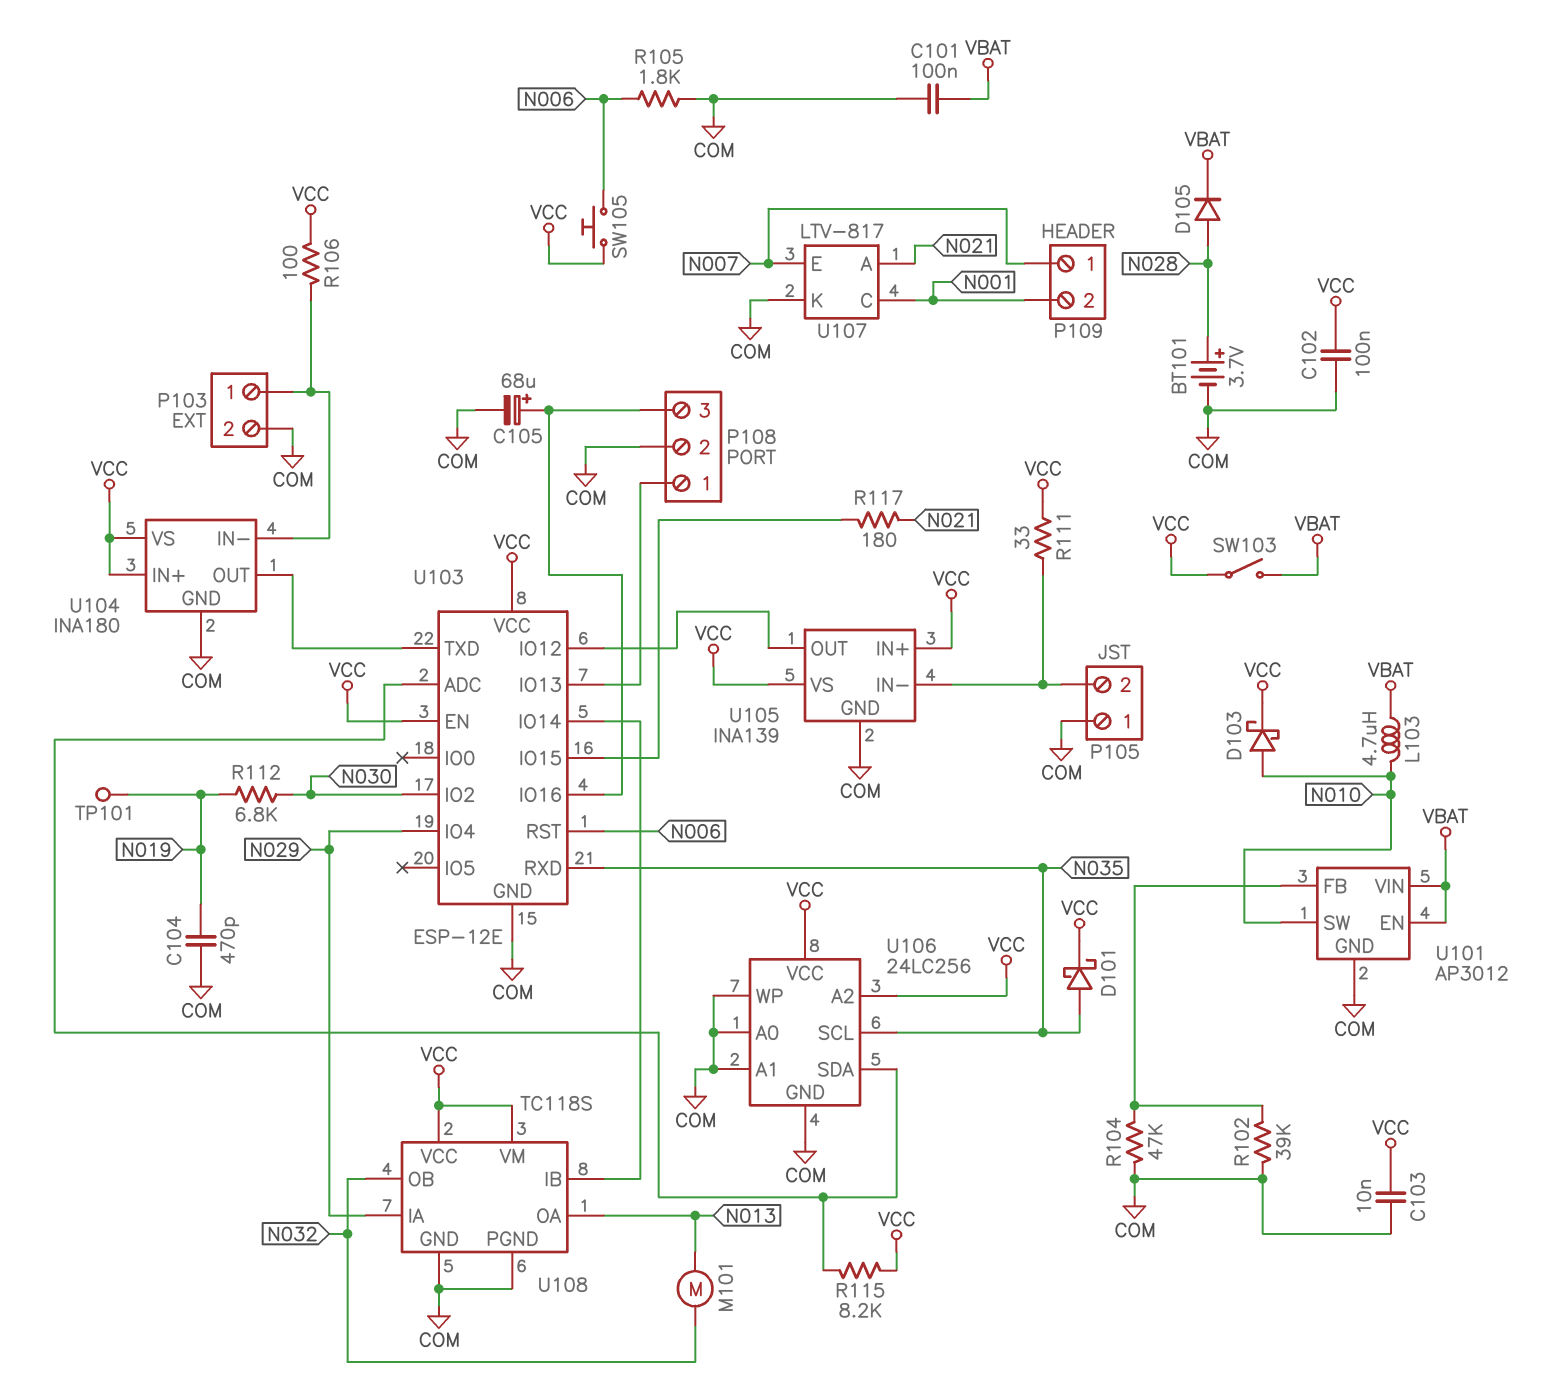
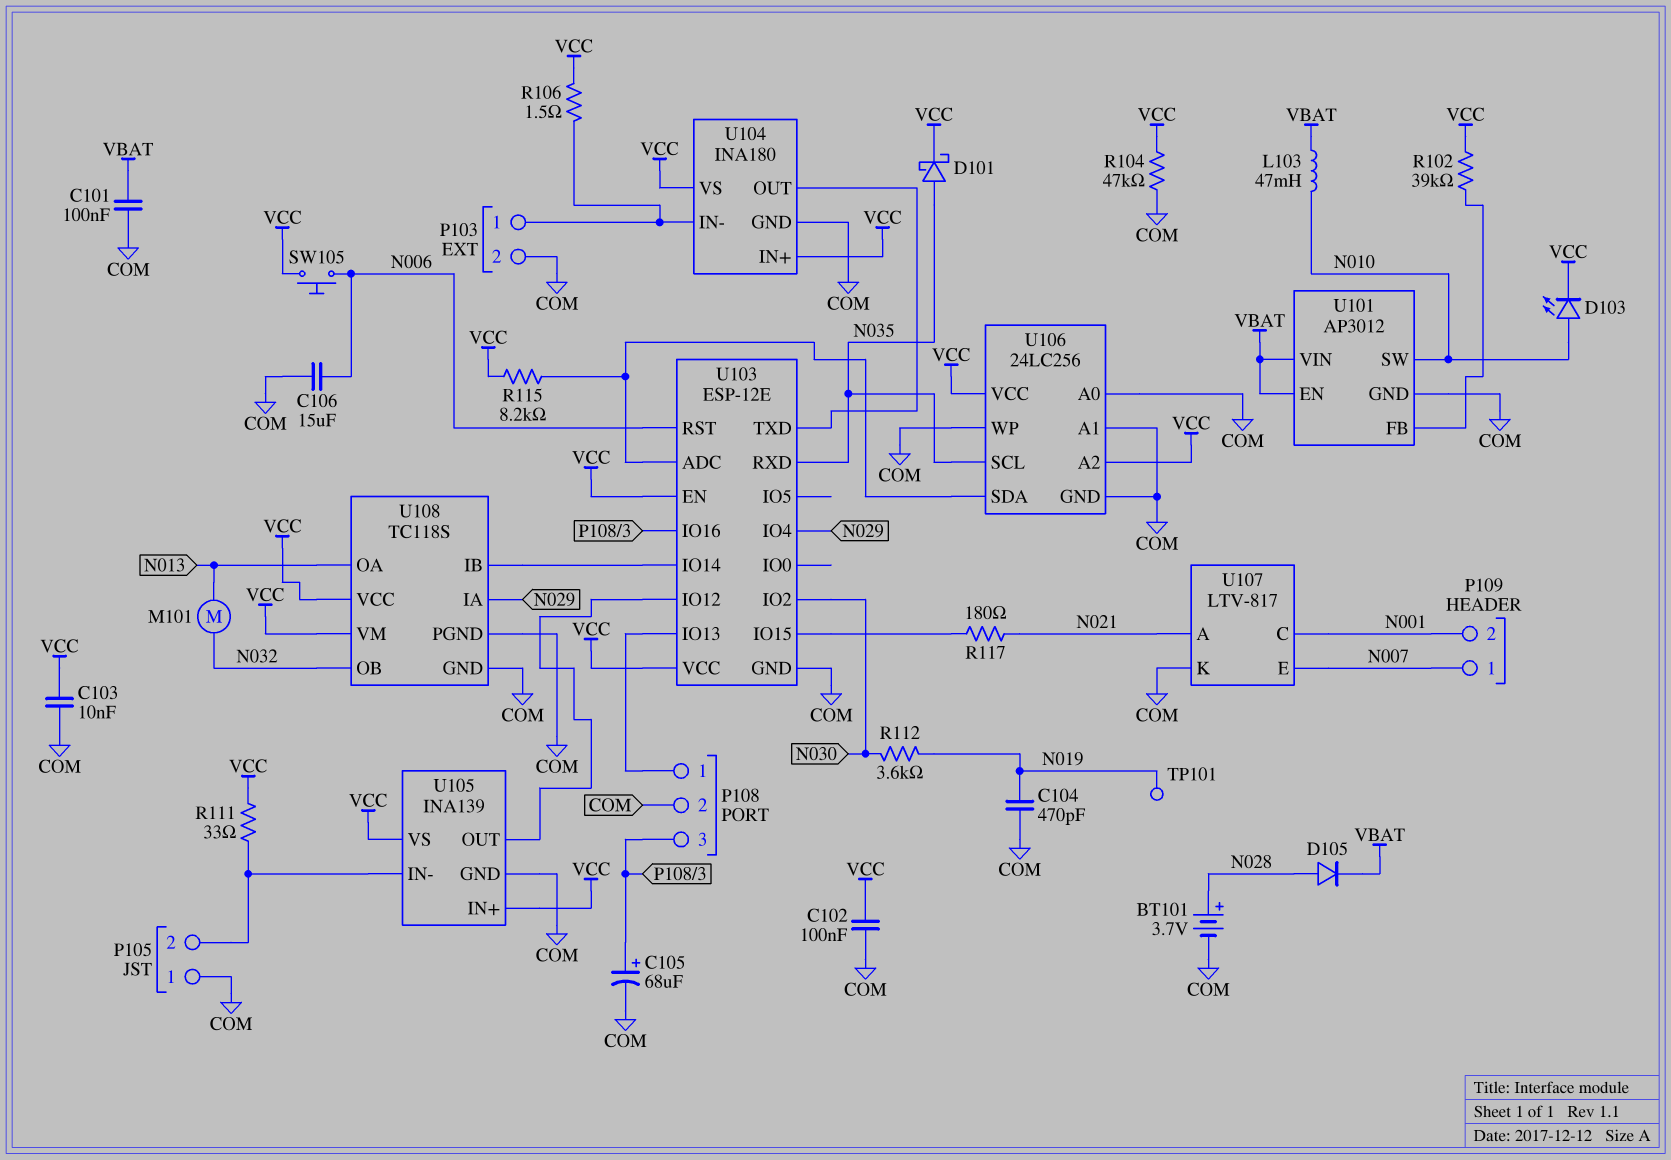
C106: none -> 15uF (COM, N006)
D103: schottky (A N010, K VCC) -> LED (A N010, K VCC)
L103: 4.7uH (N010, VBAT) -> 47mH (N010, VBAT)
R102: 39k (COM, U101/FB) -> 39k (U101/FB, VCC)
R104: 47k (COM, U101/FB) -> 47k (COM, VCC)
R105: 1.8k (COM, N006) -> none
R106: 100 (P103/1, VCC) -> 1.5 (P103/1, VCC)
R112: 6.8k (N019, N030) -> 3.6k (N019, N030)
SW103: switch (VBAT, VCC) -> none

